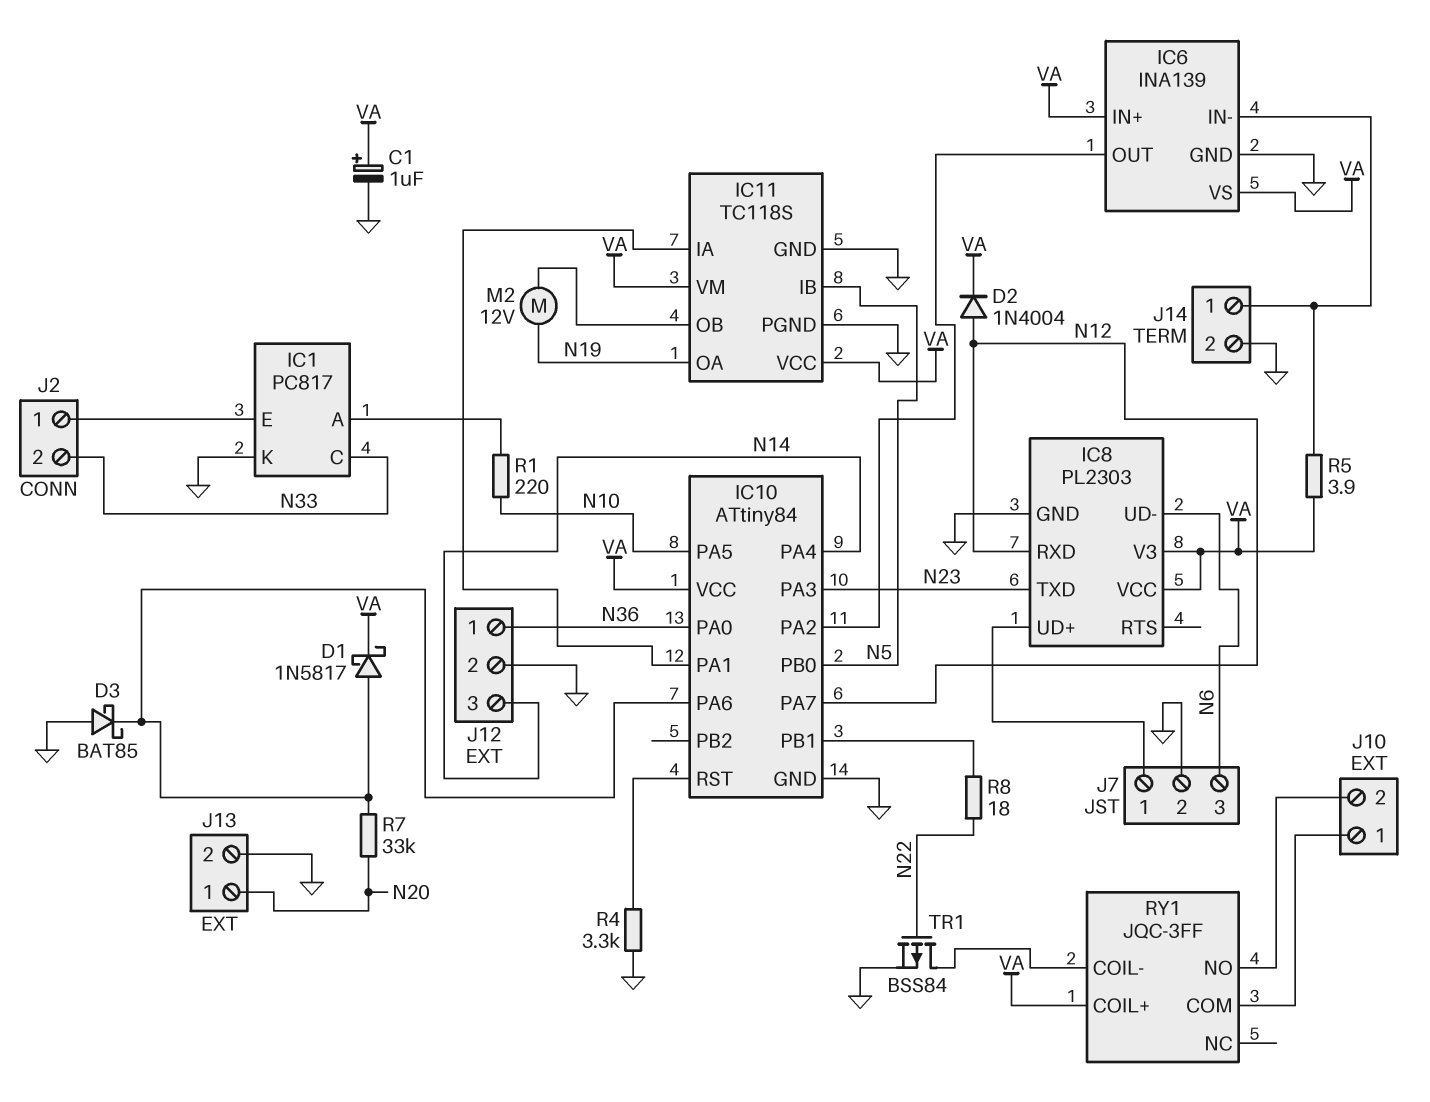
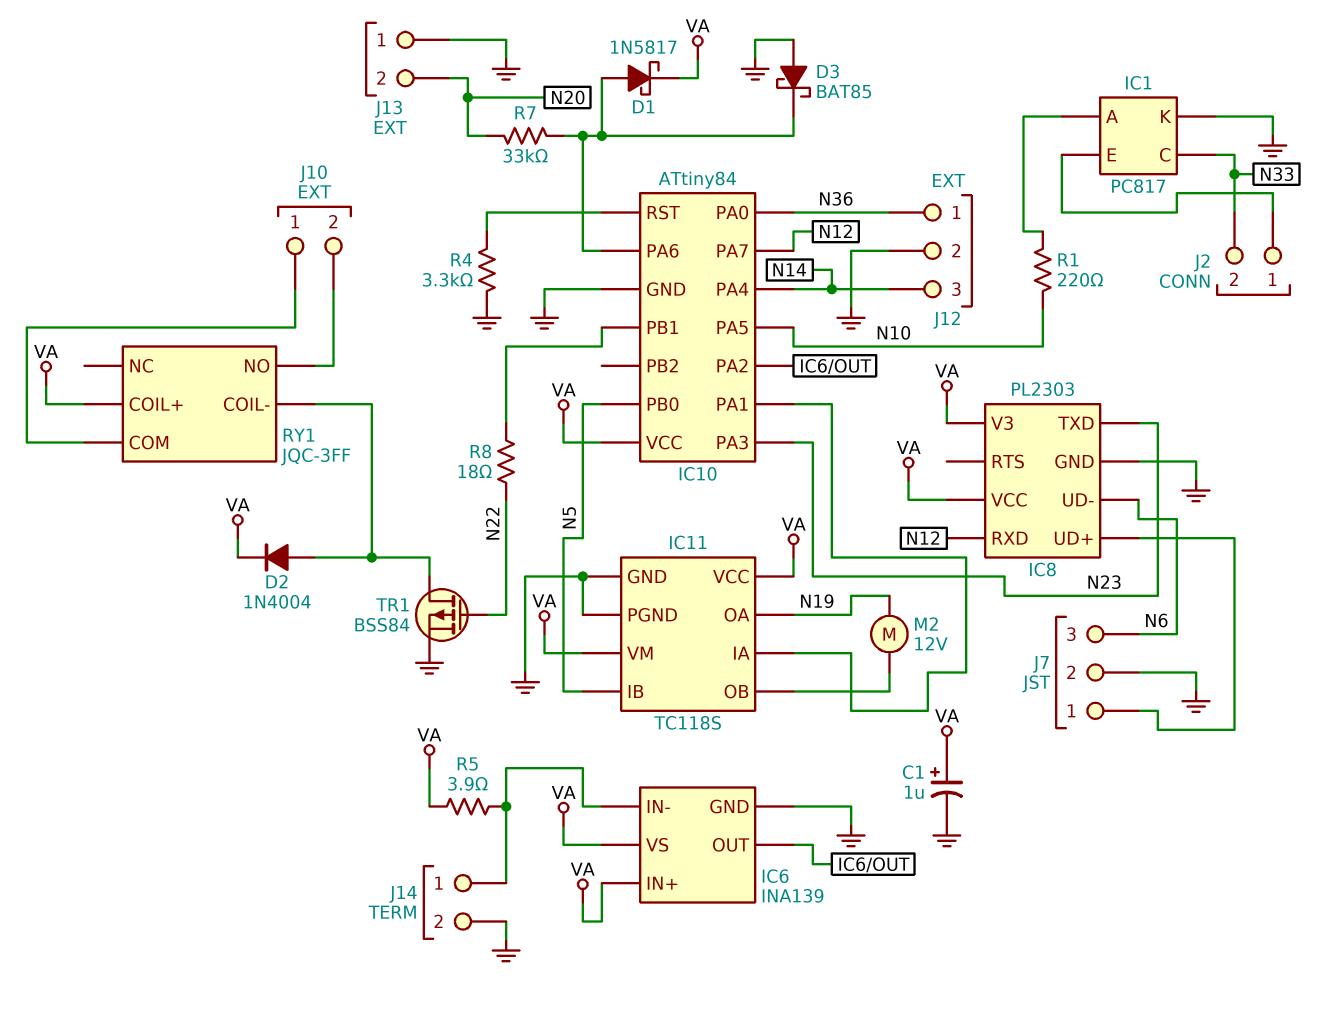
D2: diode 1N4004 (A N12, K VA) -> diode 1N4004 (A RY1/COIL-, K VA)
J13 pin 1: N20 -> GND
J13 pin 2: GND -> N20

